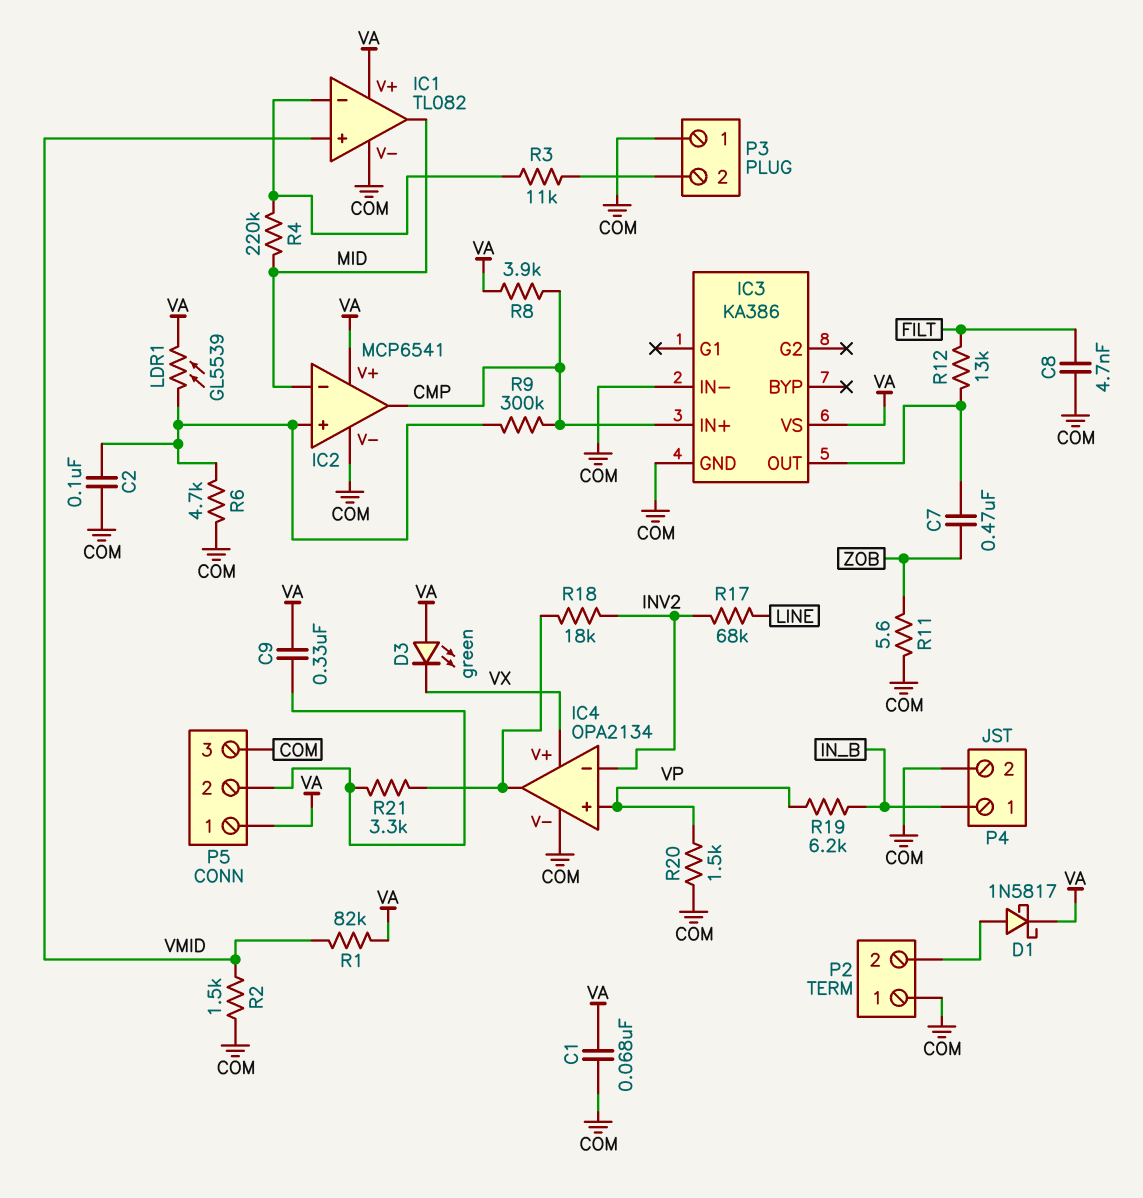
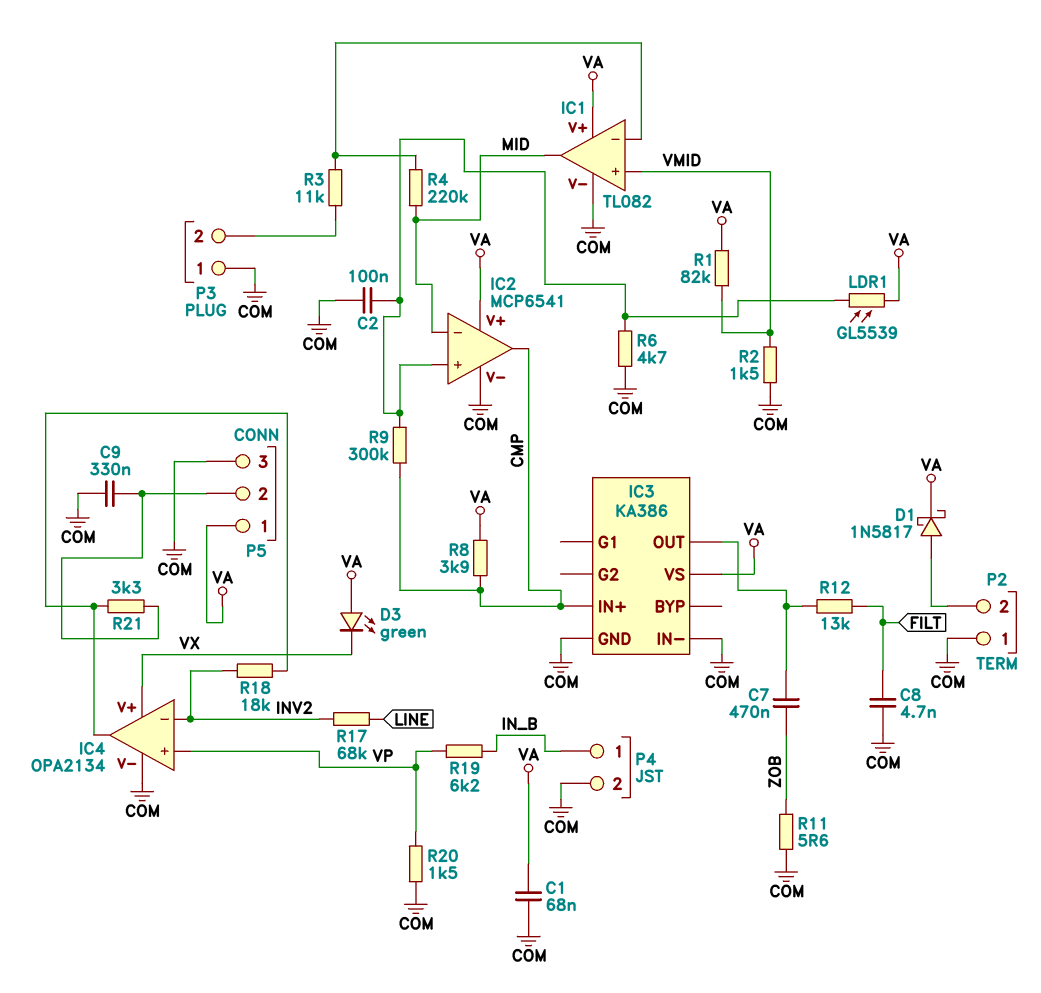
C9: 330nF (P5/2, VA) -> 330nF (COM, P5/2)

